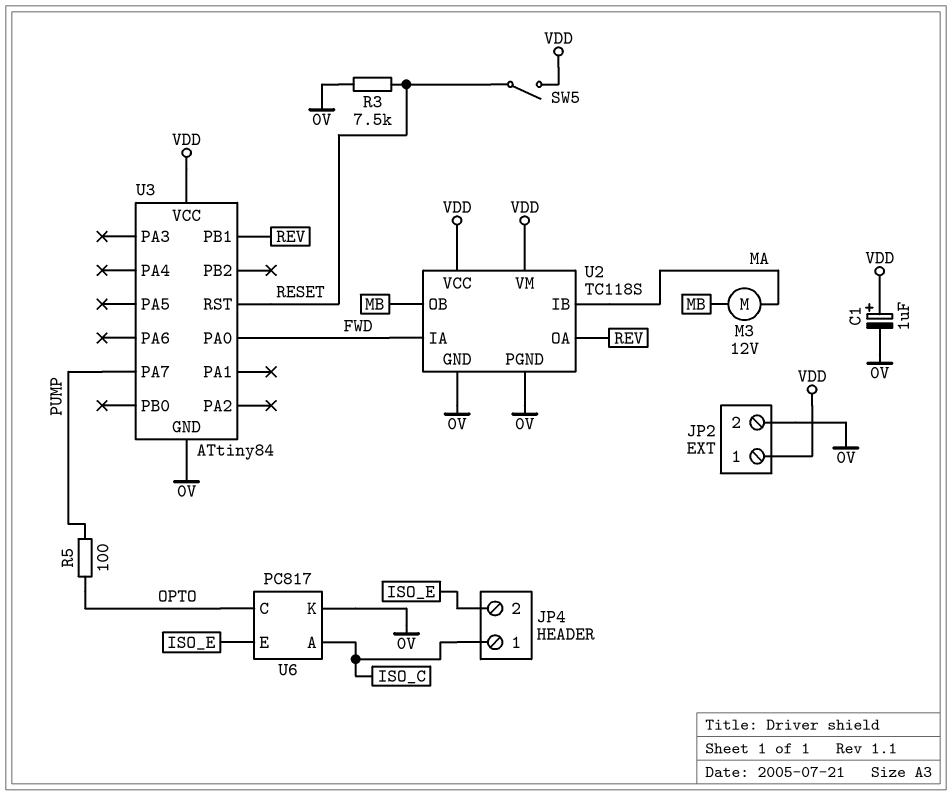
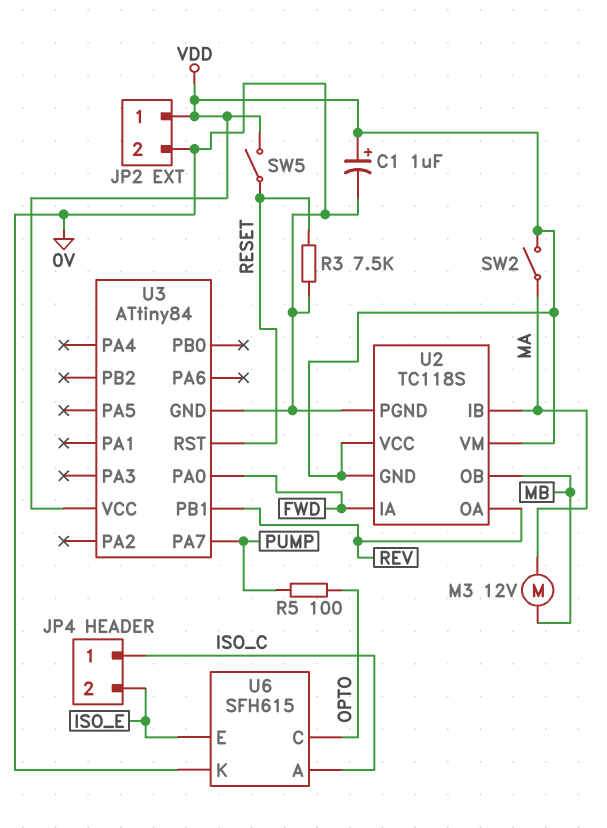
SW2: none -> switch (MA, VDD)
U2 pin GND: 0V -> VDD
U6: PC817 -> SFH615

